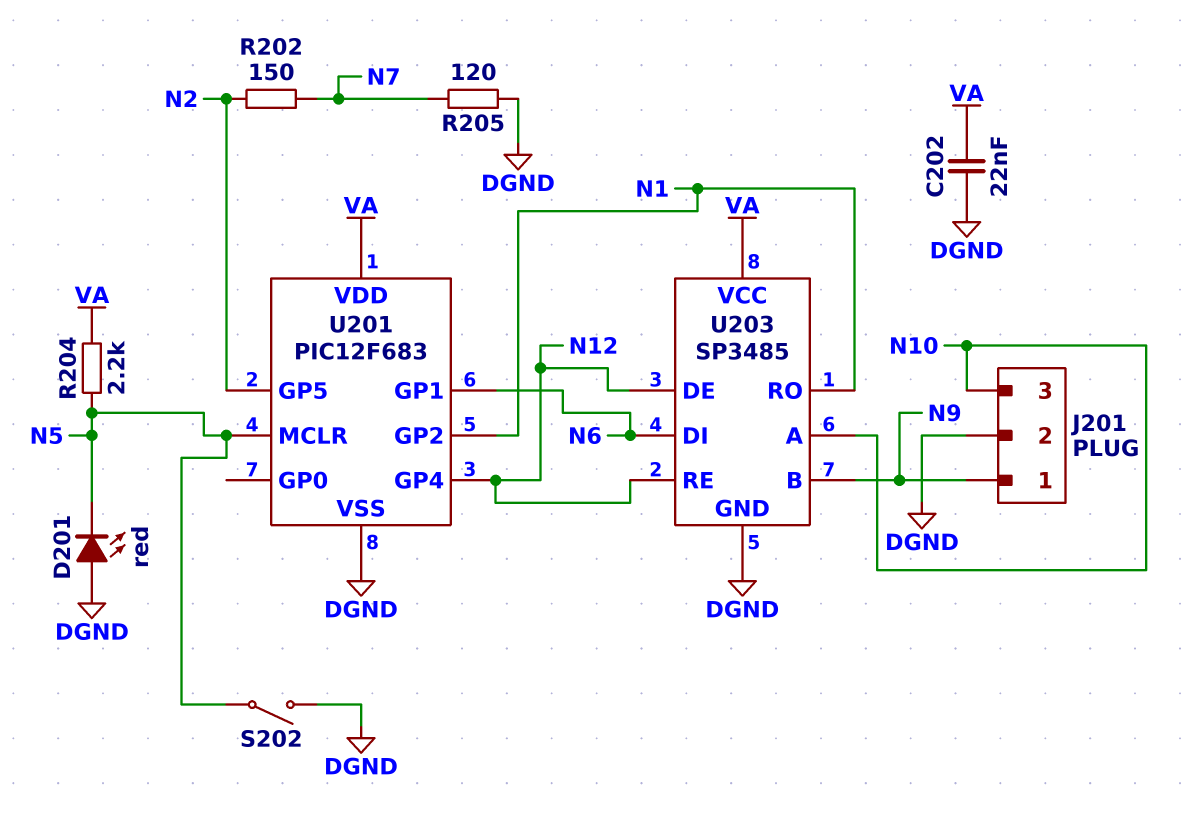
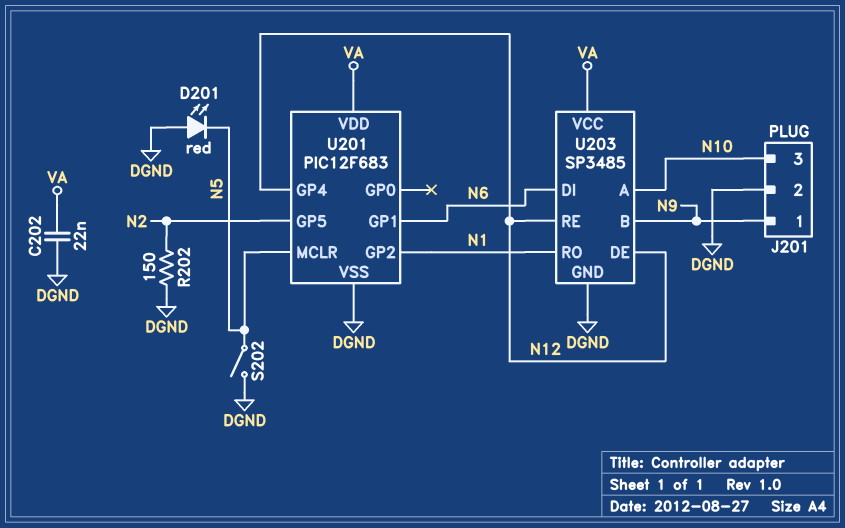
R202: 150 (N2, N7) -> 150 (DGND, N2)
R204: 2.2k (N5, VA) -> none
R205: 120 (DGND, N7) -> none

